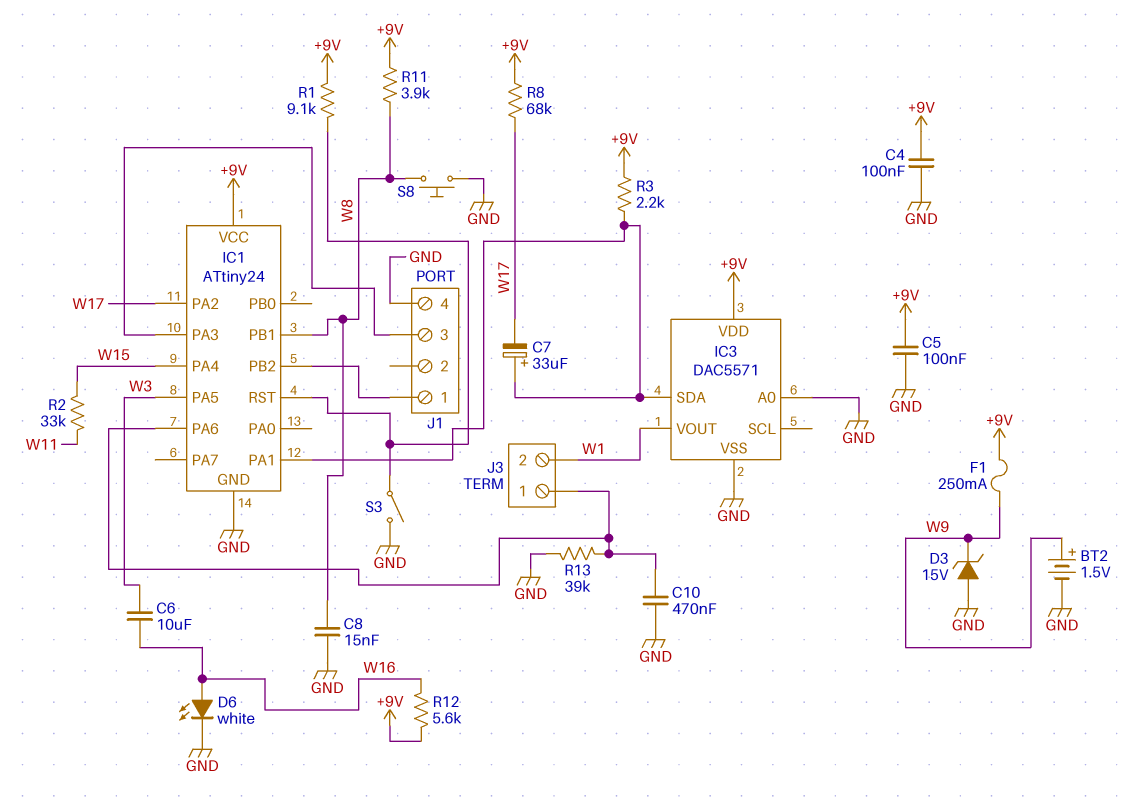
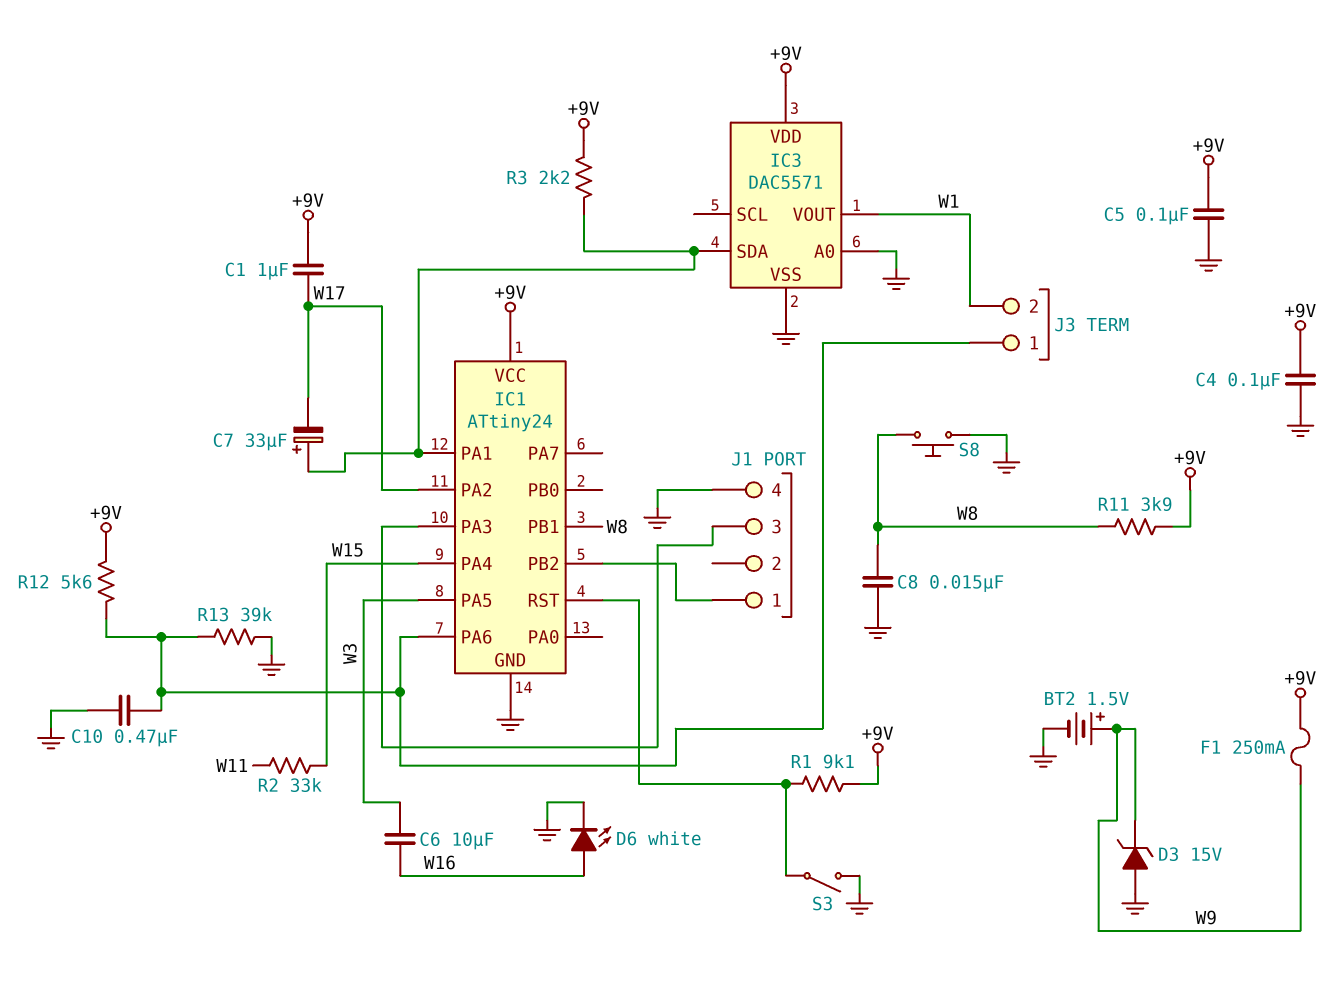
C1: none -> 1uF (+9V, W17)
R8: 68k (+9V, W17) -> none
R12: 5.6k (+9V, W16) -> 5.6k (+9V, IC1/PA6)

